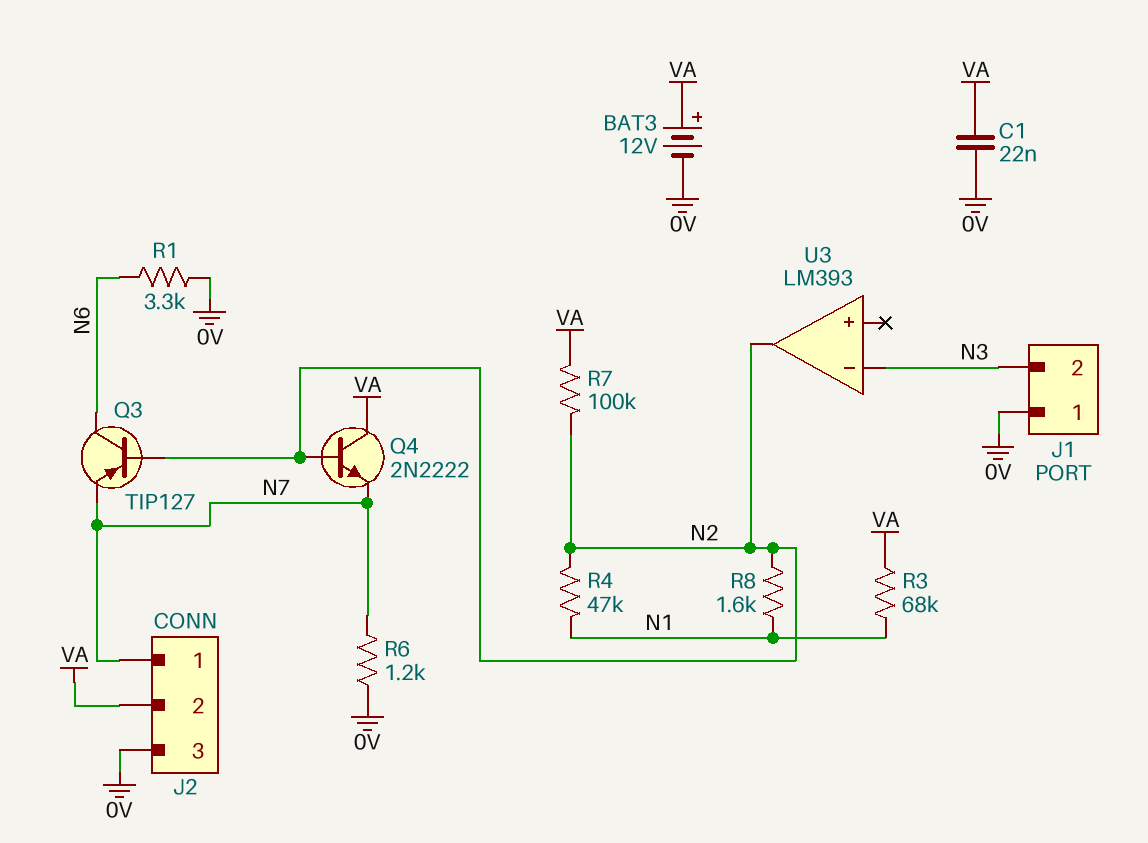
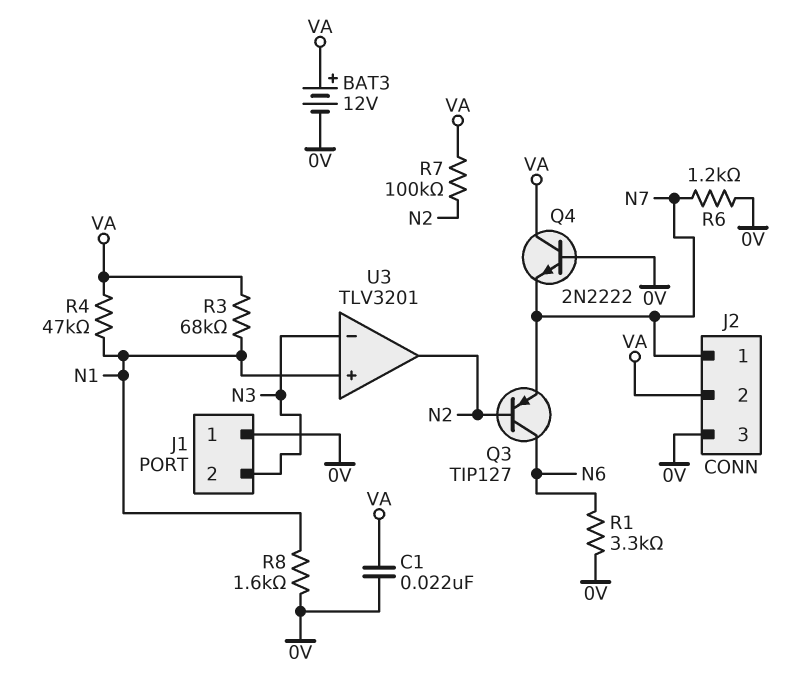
Q4: NPN 2N2222 (B N2, C VA, E N7) -> NPN 2N2222 (B 0V, C VA, E N7)
R4: 47k (N1, N2) -> 47k (N1, VA)
R8: 1.6k (N1, N2) -> 1.6k (0V, N1)
U3: LM393 -> TLV3201
U3 pin in+: none -> N1

